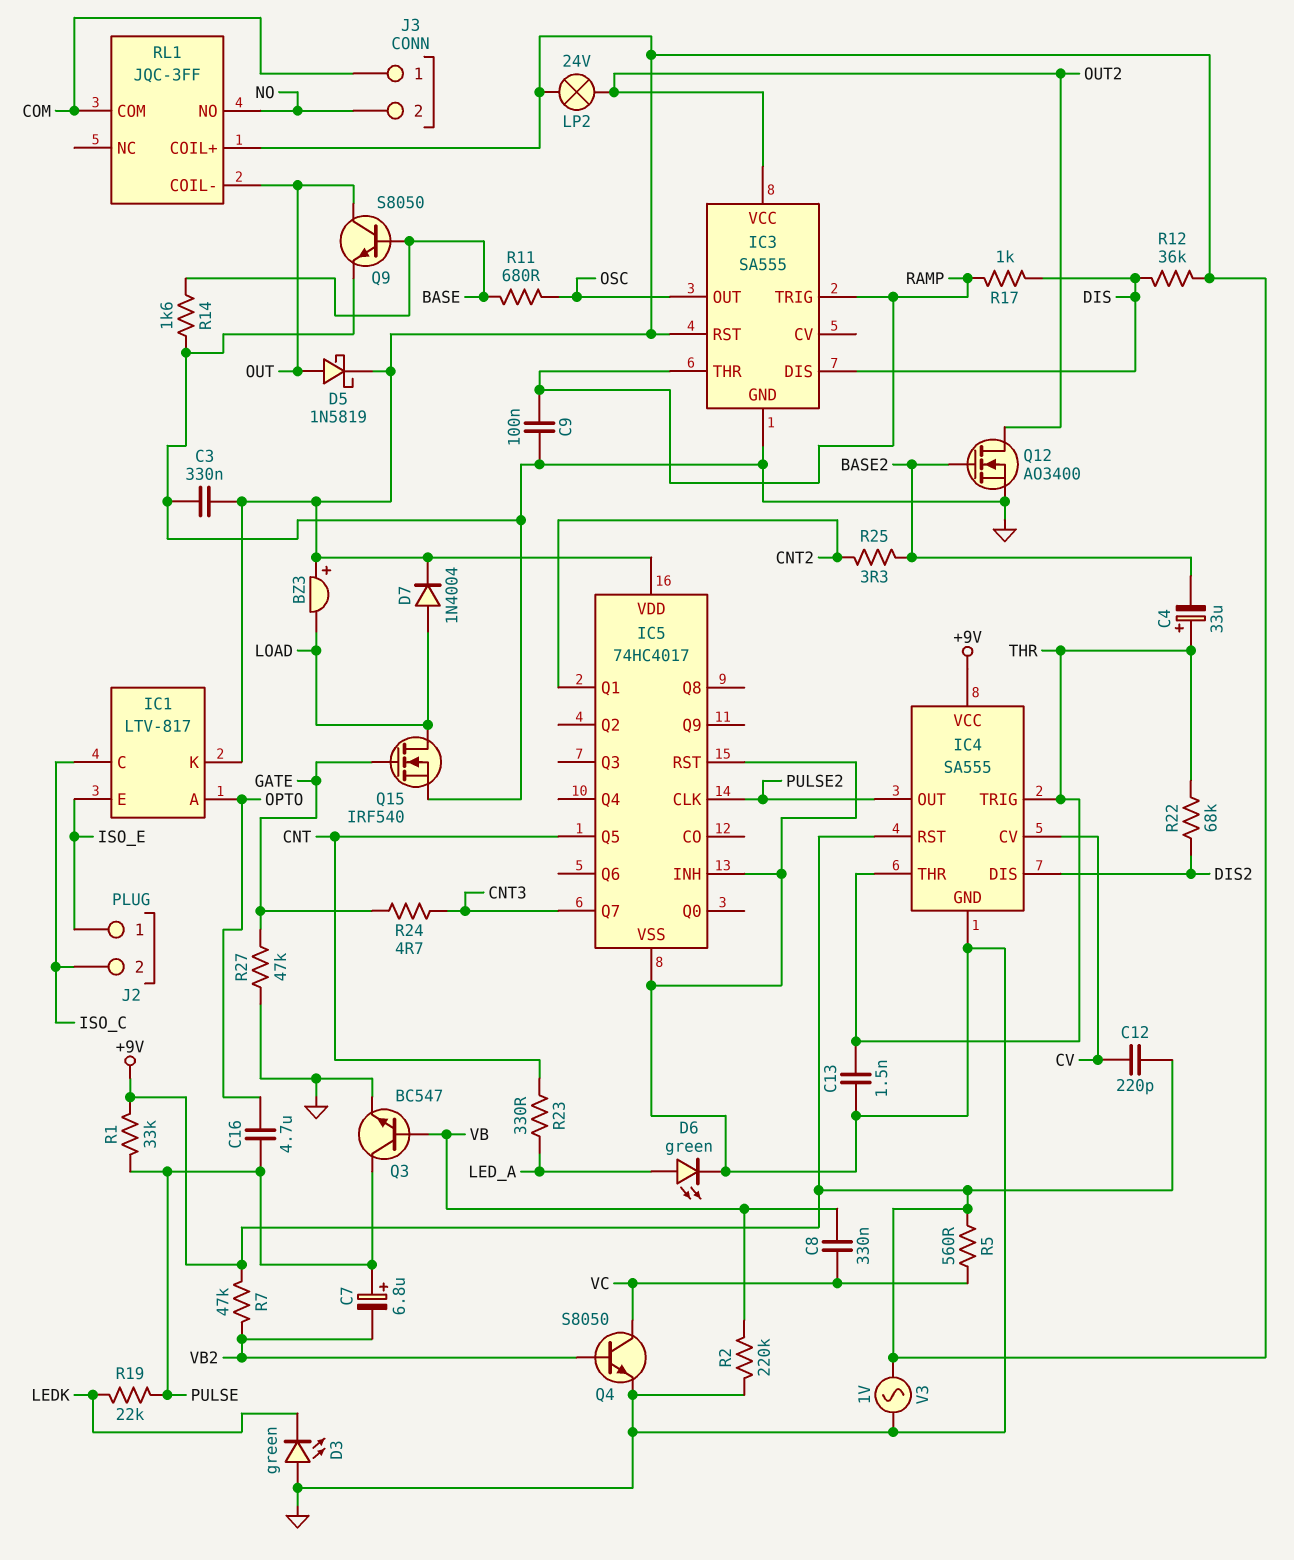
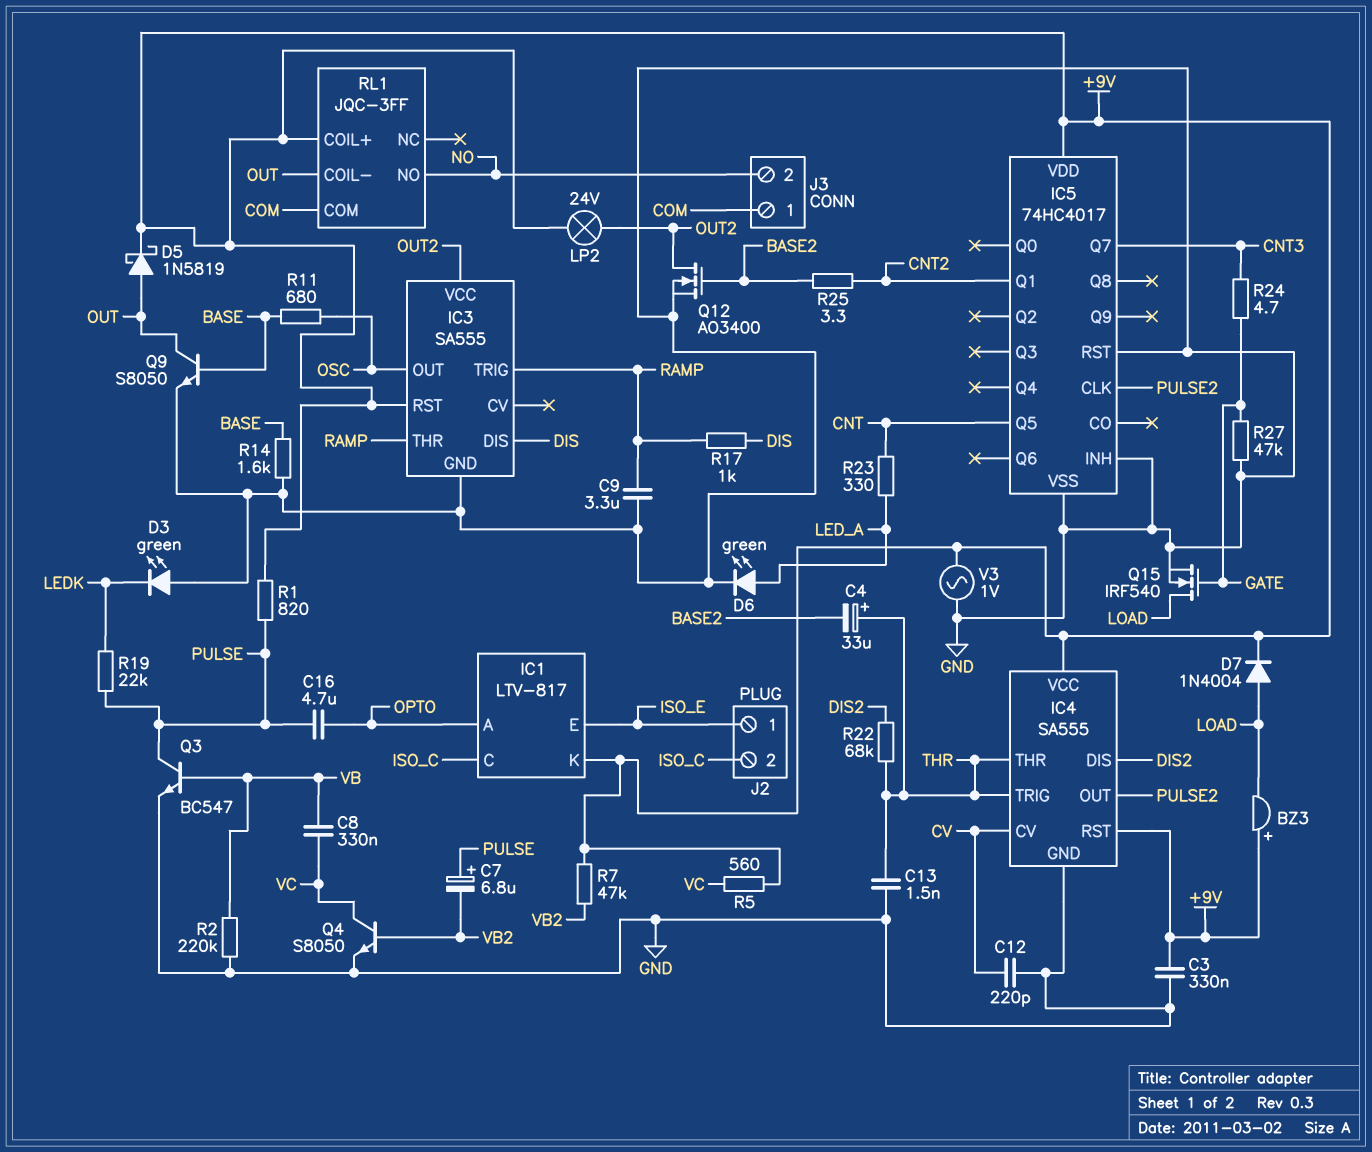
C9: 100nF (GND, RAMP) -> 3.3uF (GND, RAMP)
C12: 220pF (+9V, CV) -> 220pF (CV, GND)
R1: 33k (+9V, PULSE) -> 820 (+9V, PULSE)
R12: 36k (+9V, DIS) -> none

